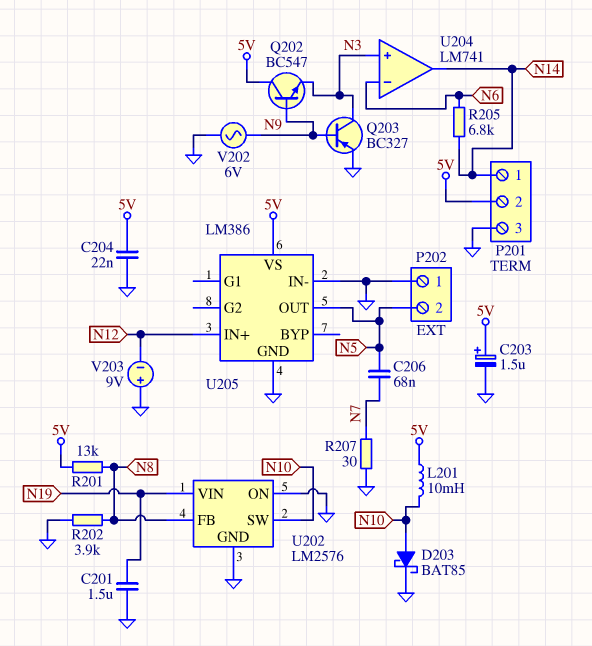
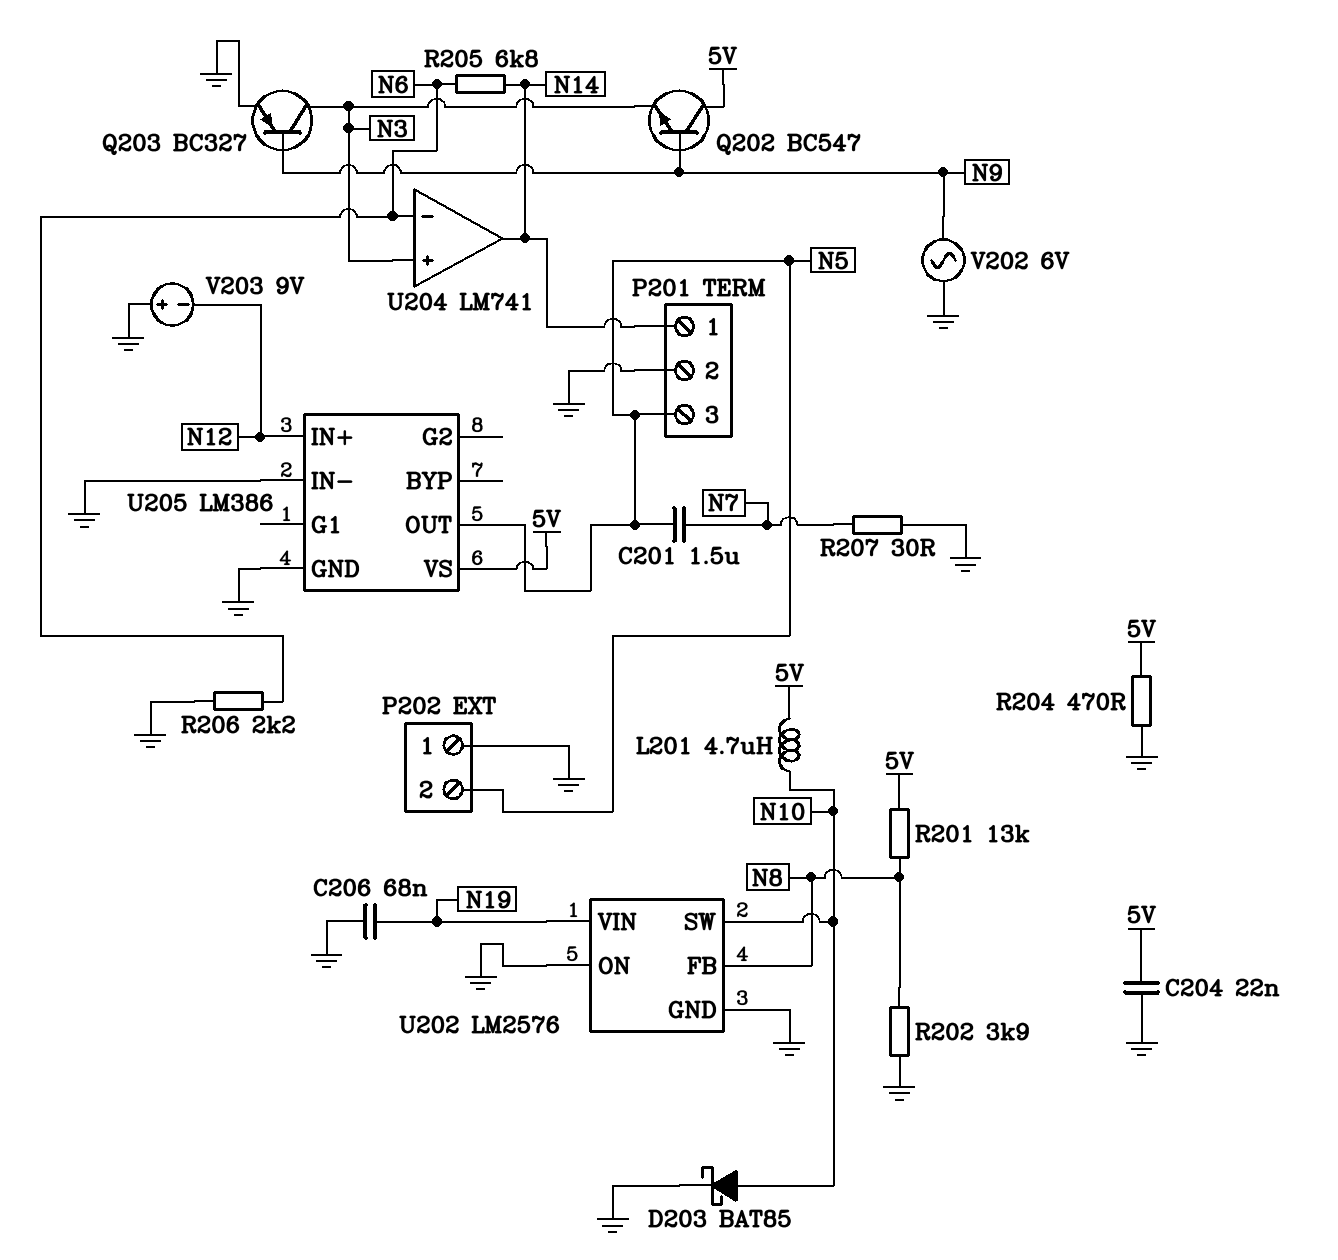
C201: 1.5uF (GND, N19) -> 1.5uF (N5, N7)
C203: 1.5uF (plus 5V, minus GND) -> none
C206: 68nF (N5, N7) -> 68nF (GND, N19)
L201: 10mH (5V, N10) -> 4.7uH (5V, N10)
P201 pin 2: 5V -> GND
P201 pin 3: GND -> N5
R204: none -> 470 (5V, GND)
R206: none -> 2.2k (GND, N6)

